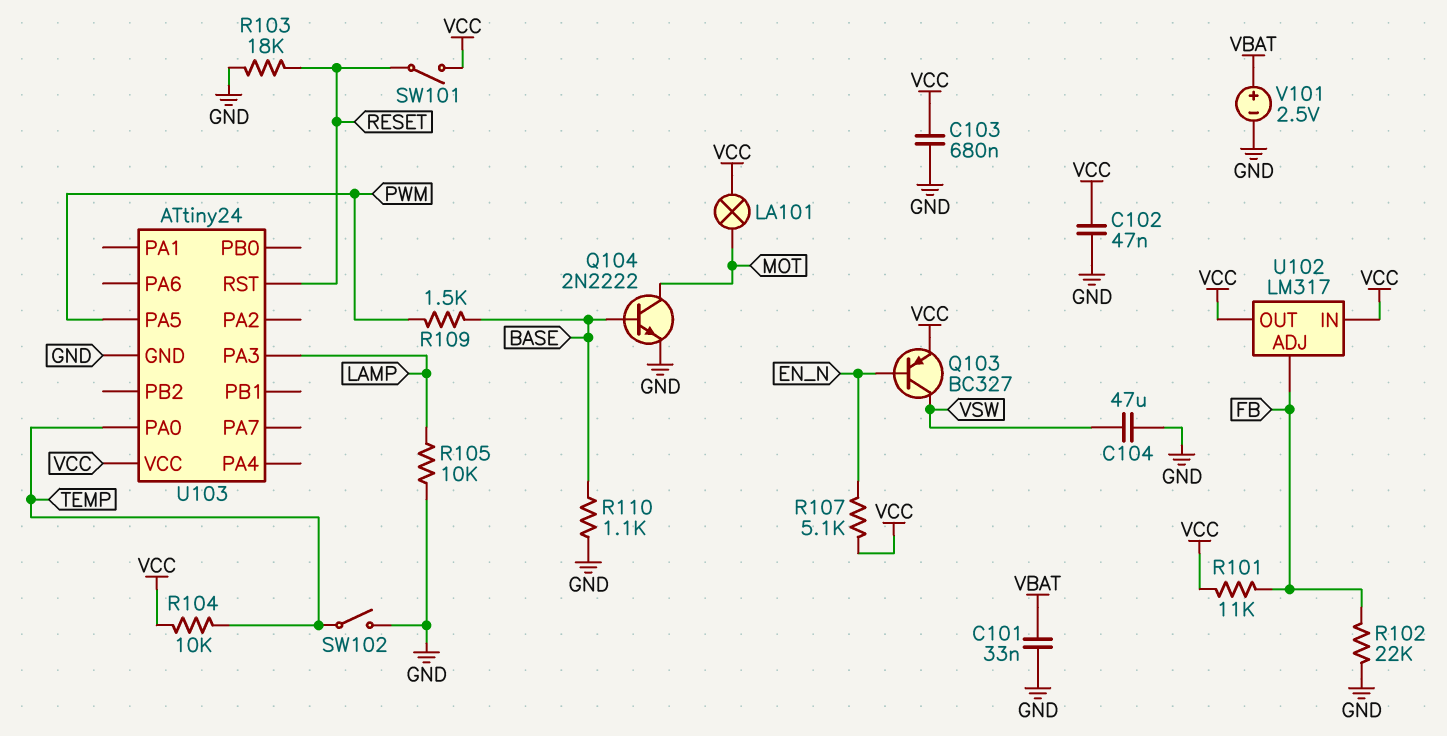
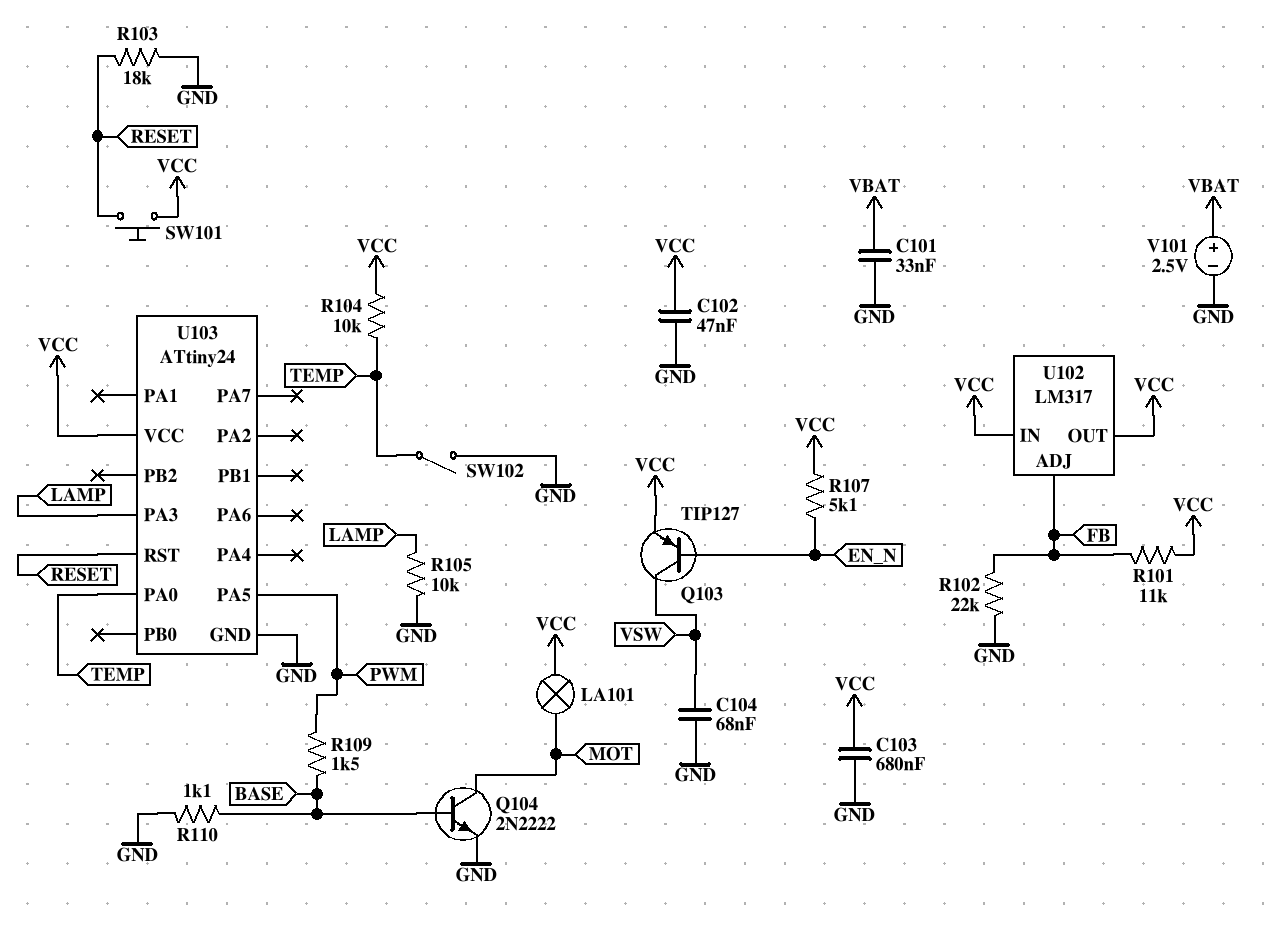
C104: 47uF (GND, VSW) -> 68nF (GND, VSW)
Q103: PNP BC327 (B EN_N, C VSW, E VCC) -> PNP TIP127 (B EN_N, C VSW, E VCC)
SW101: switch (RESET, VCC) -> button (RESET, VCC)

